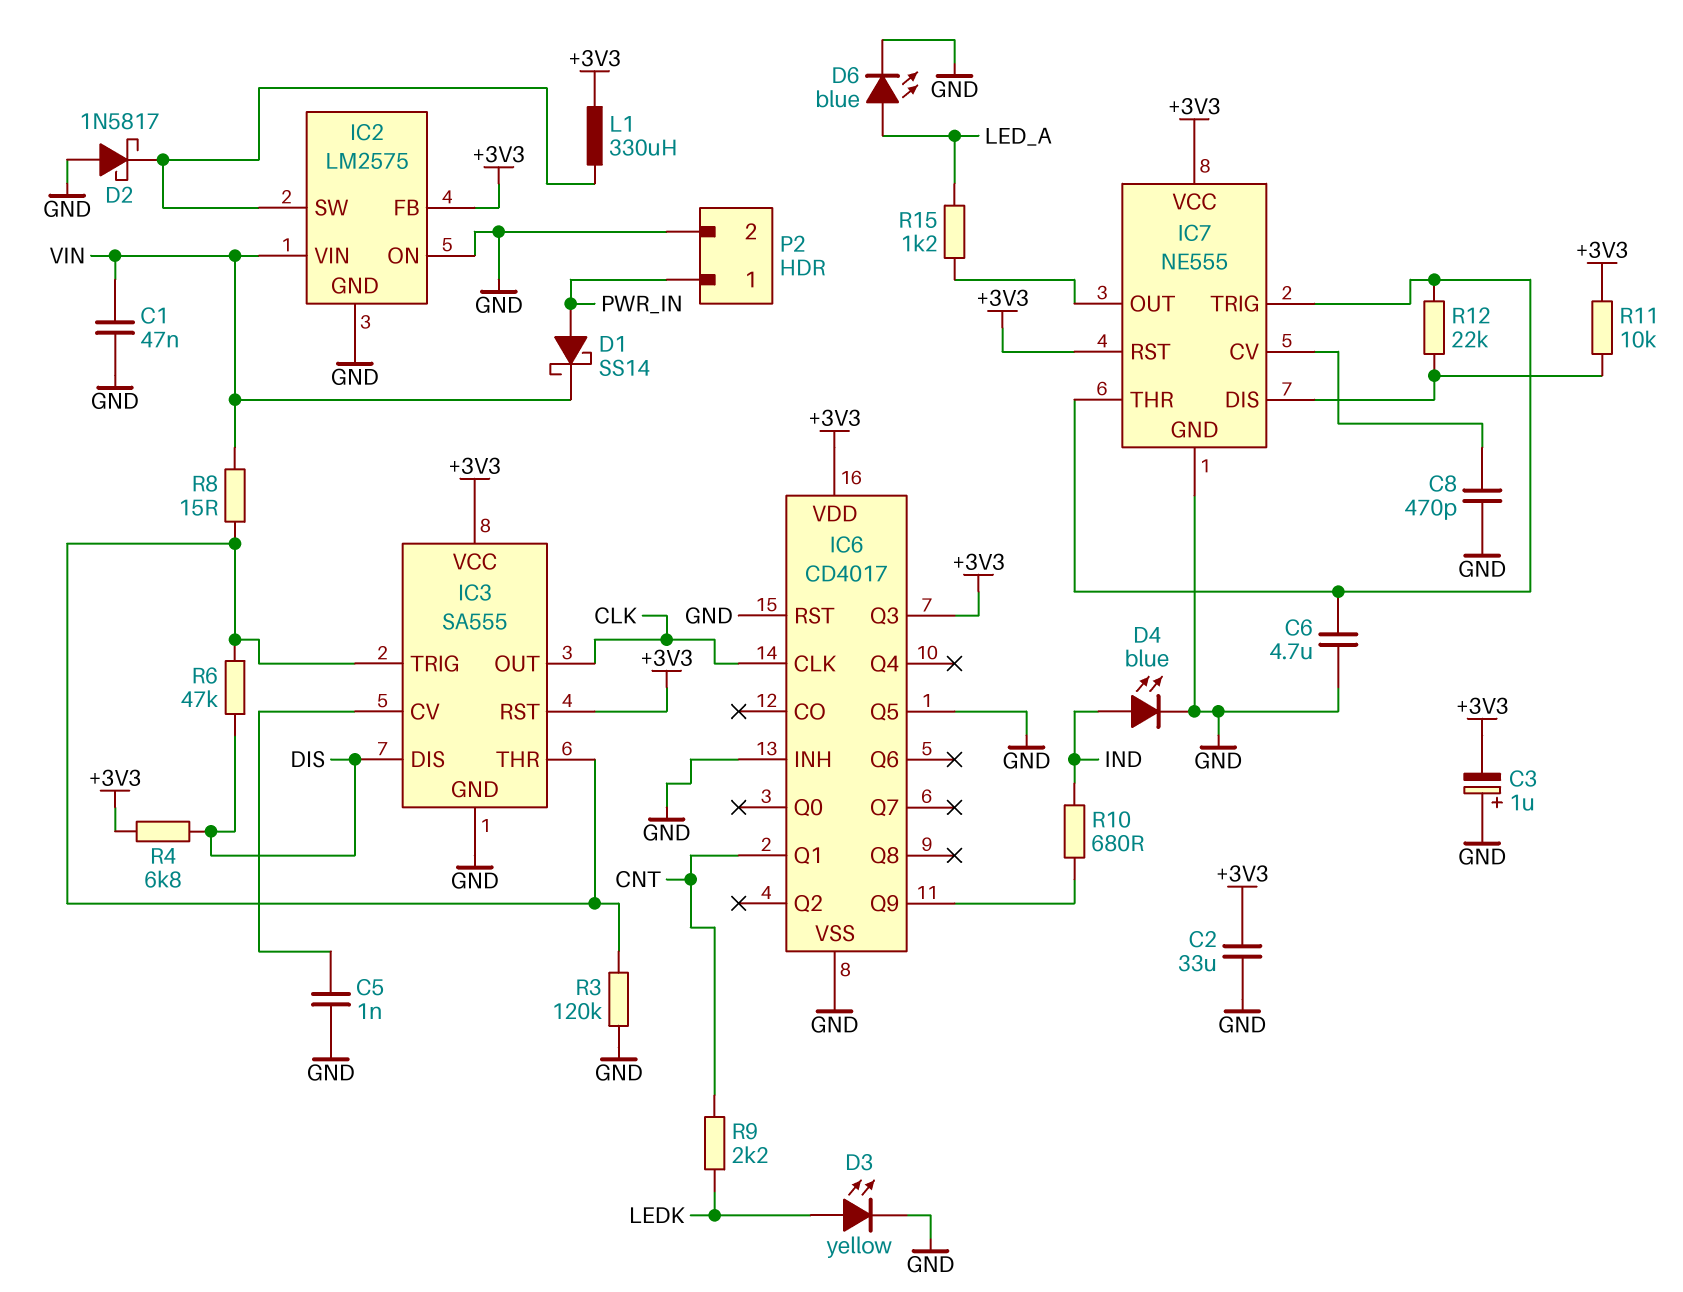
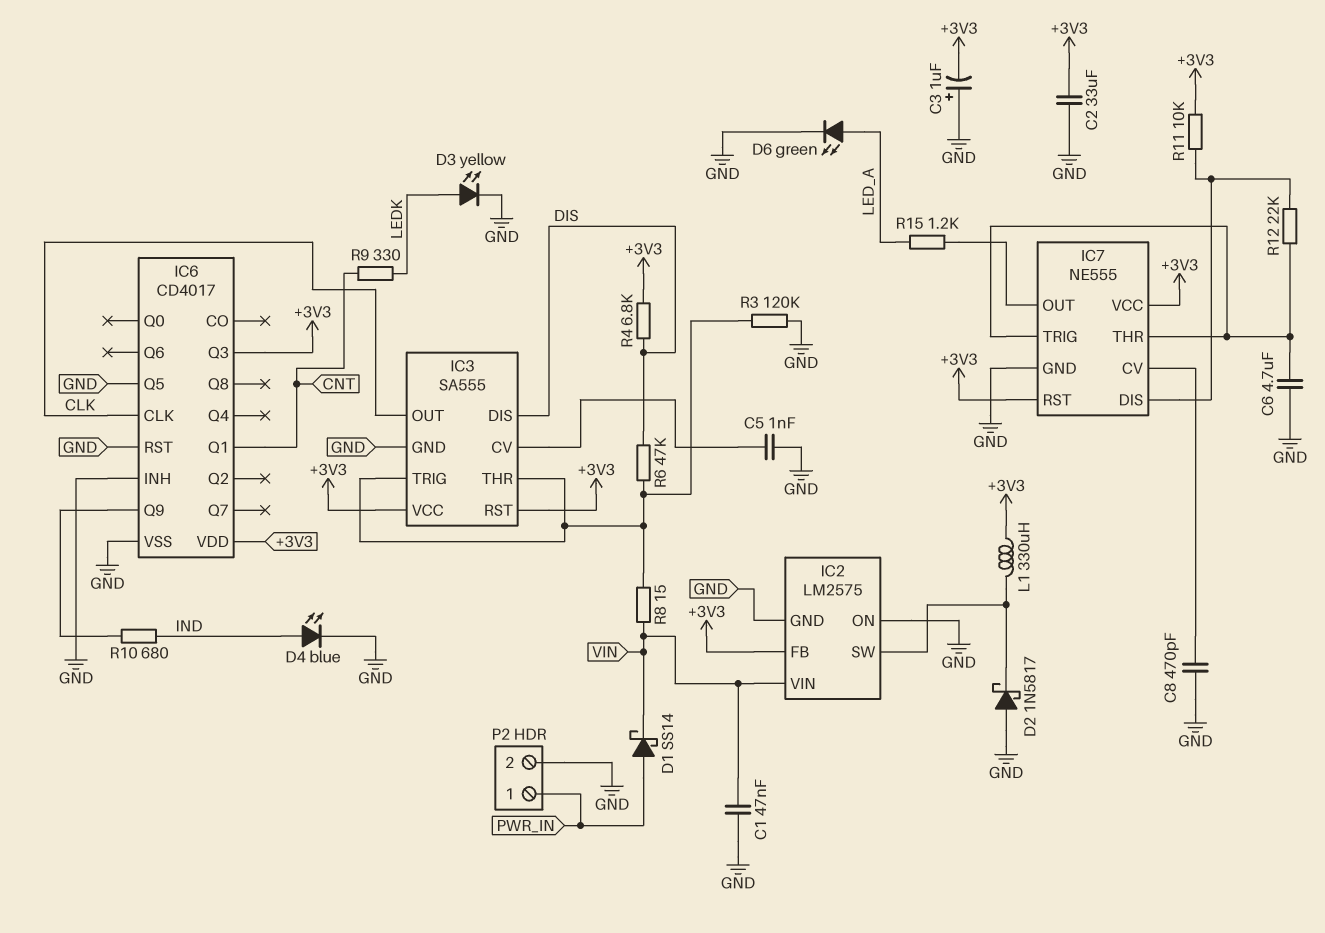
D6: LED blue (A LED_A, K GND) -> LED green (A LED_A, K GND)
R9: 2.2k (CNT, LEDK) -> 330 (CNT, LEDK)

